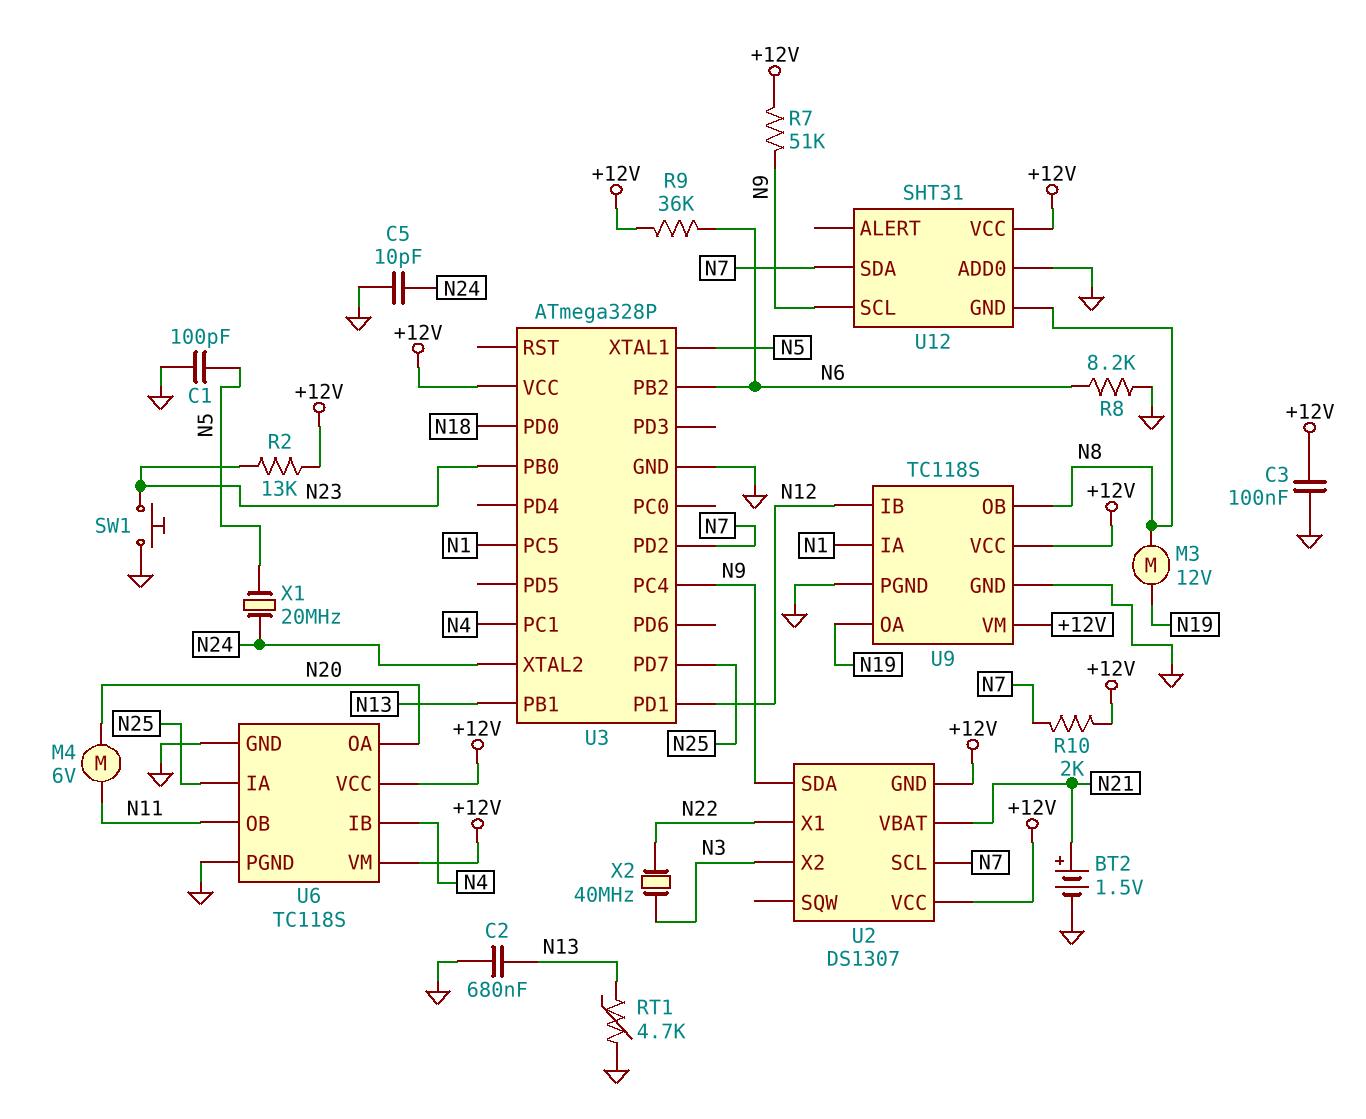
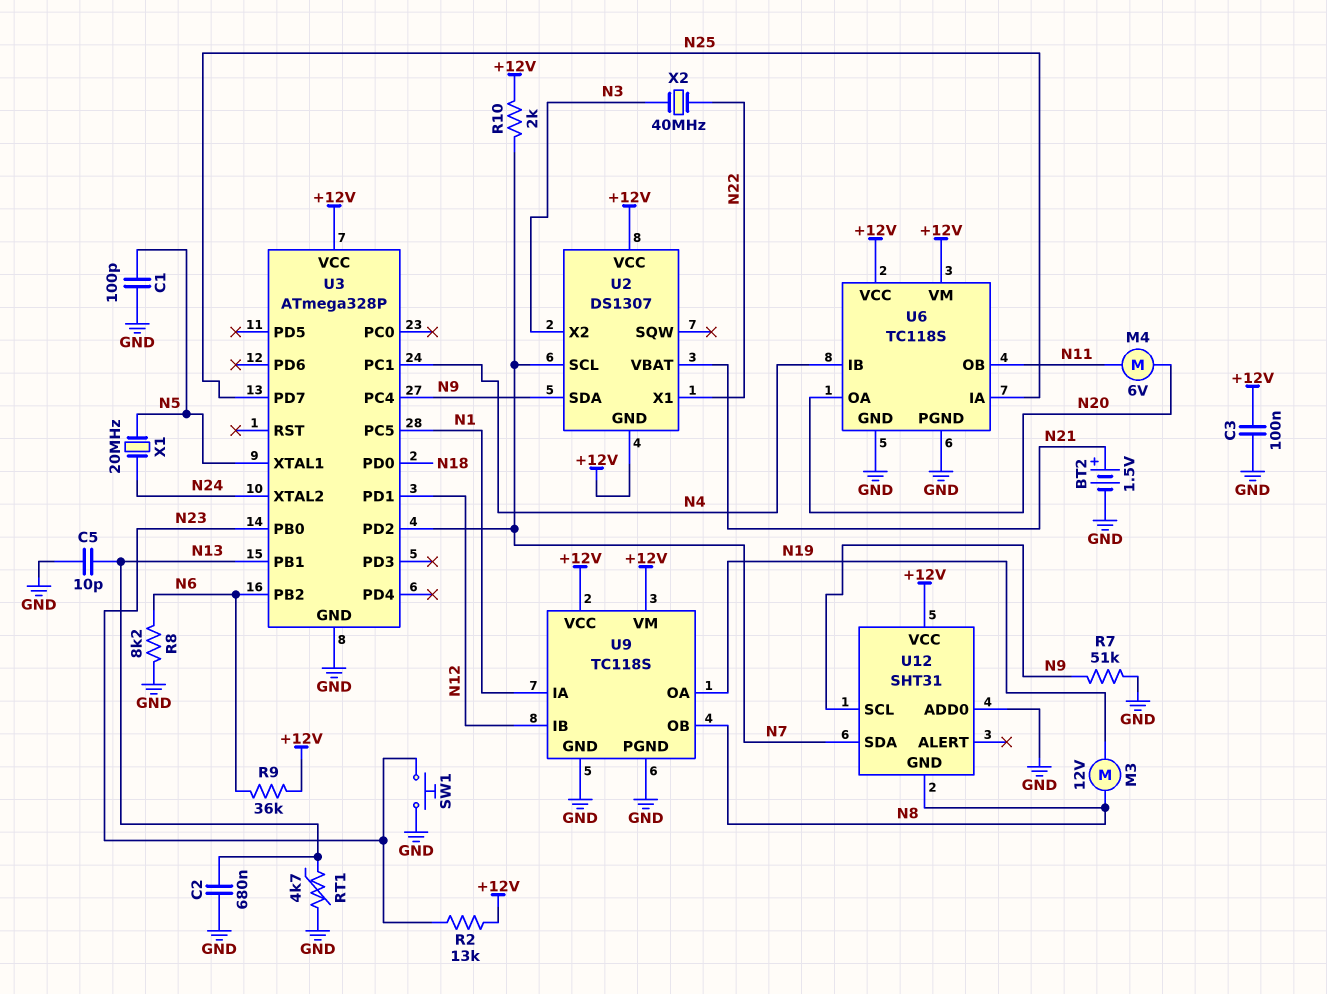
C5: 10pF (GND, N24) -> 10pF (GND, N13)
R7: 51k (+12V, N9) -> 51k (GND, N9)

